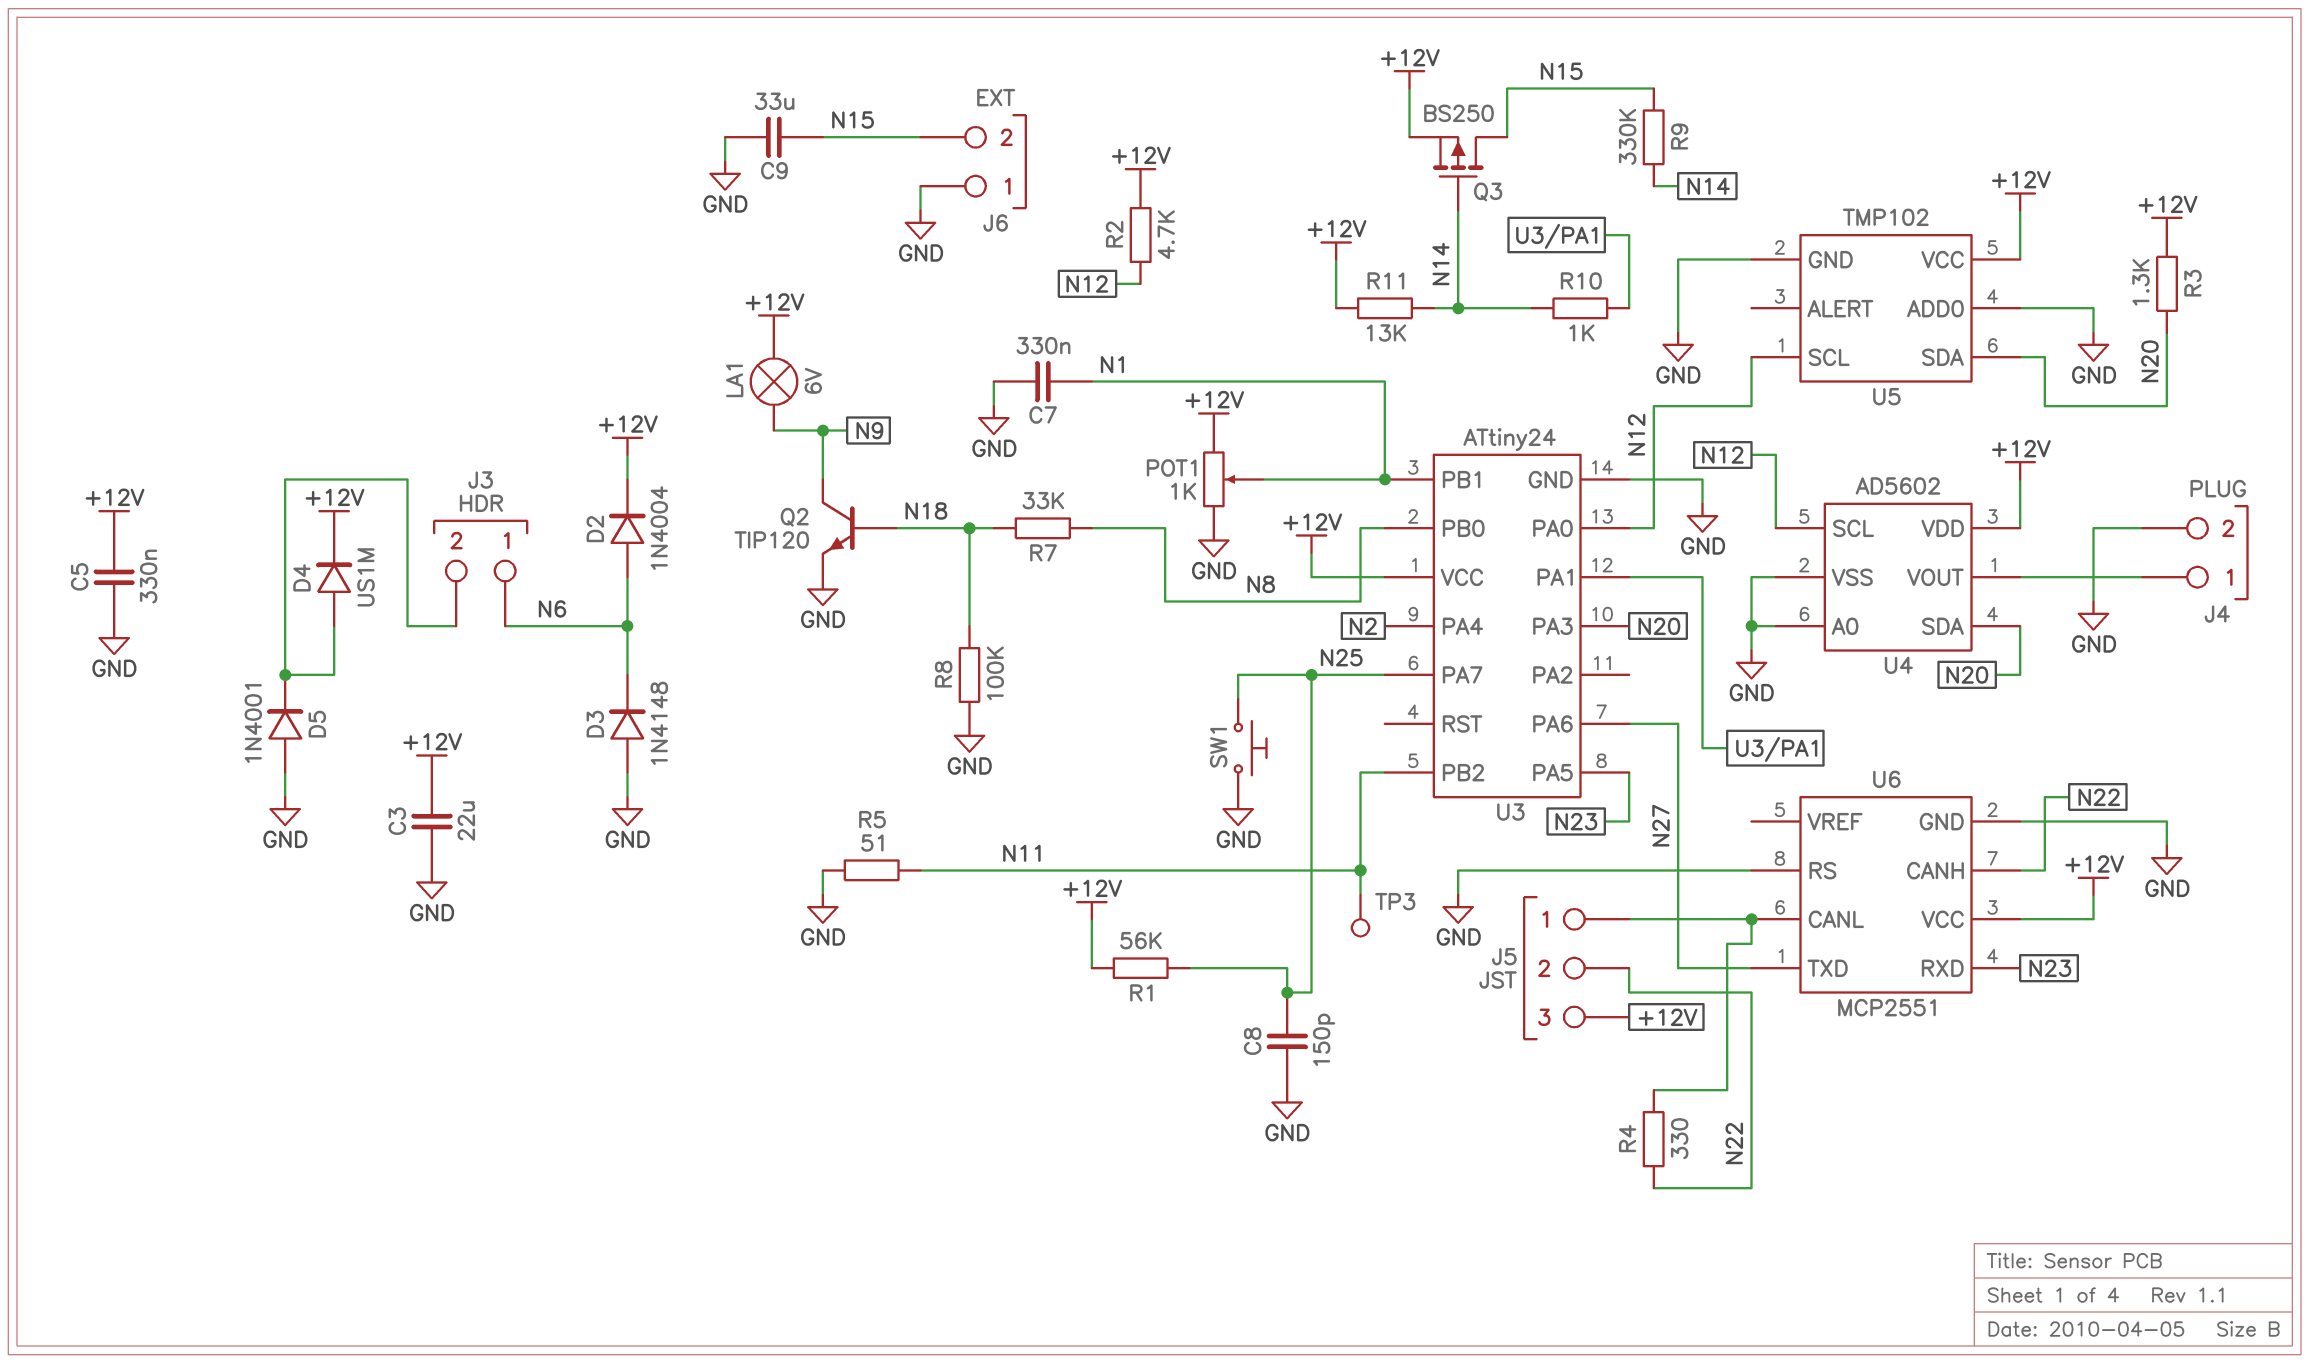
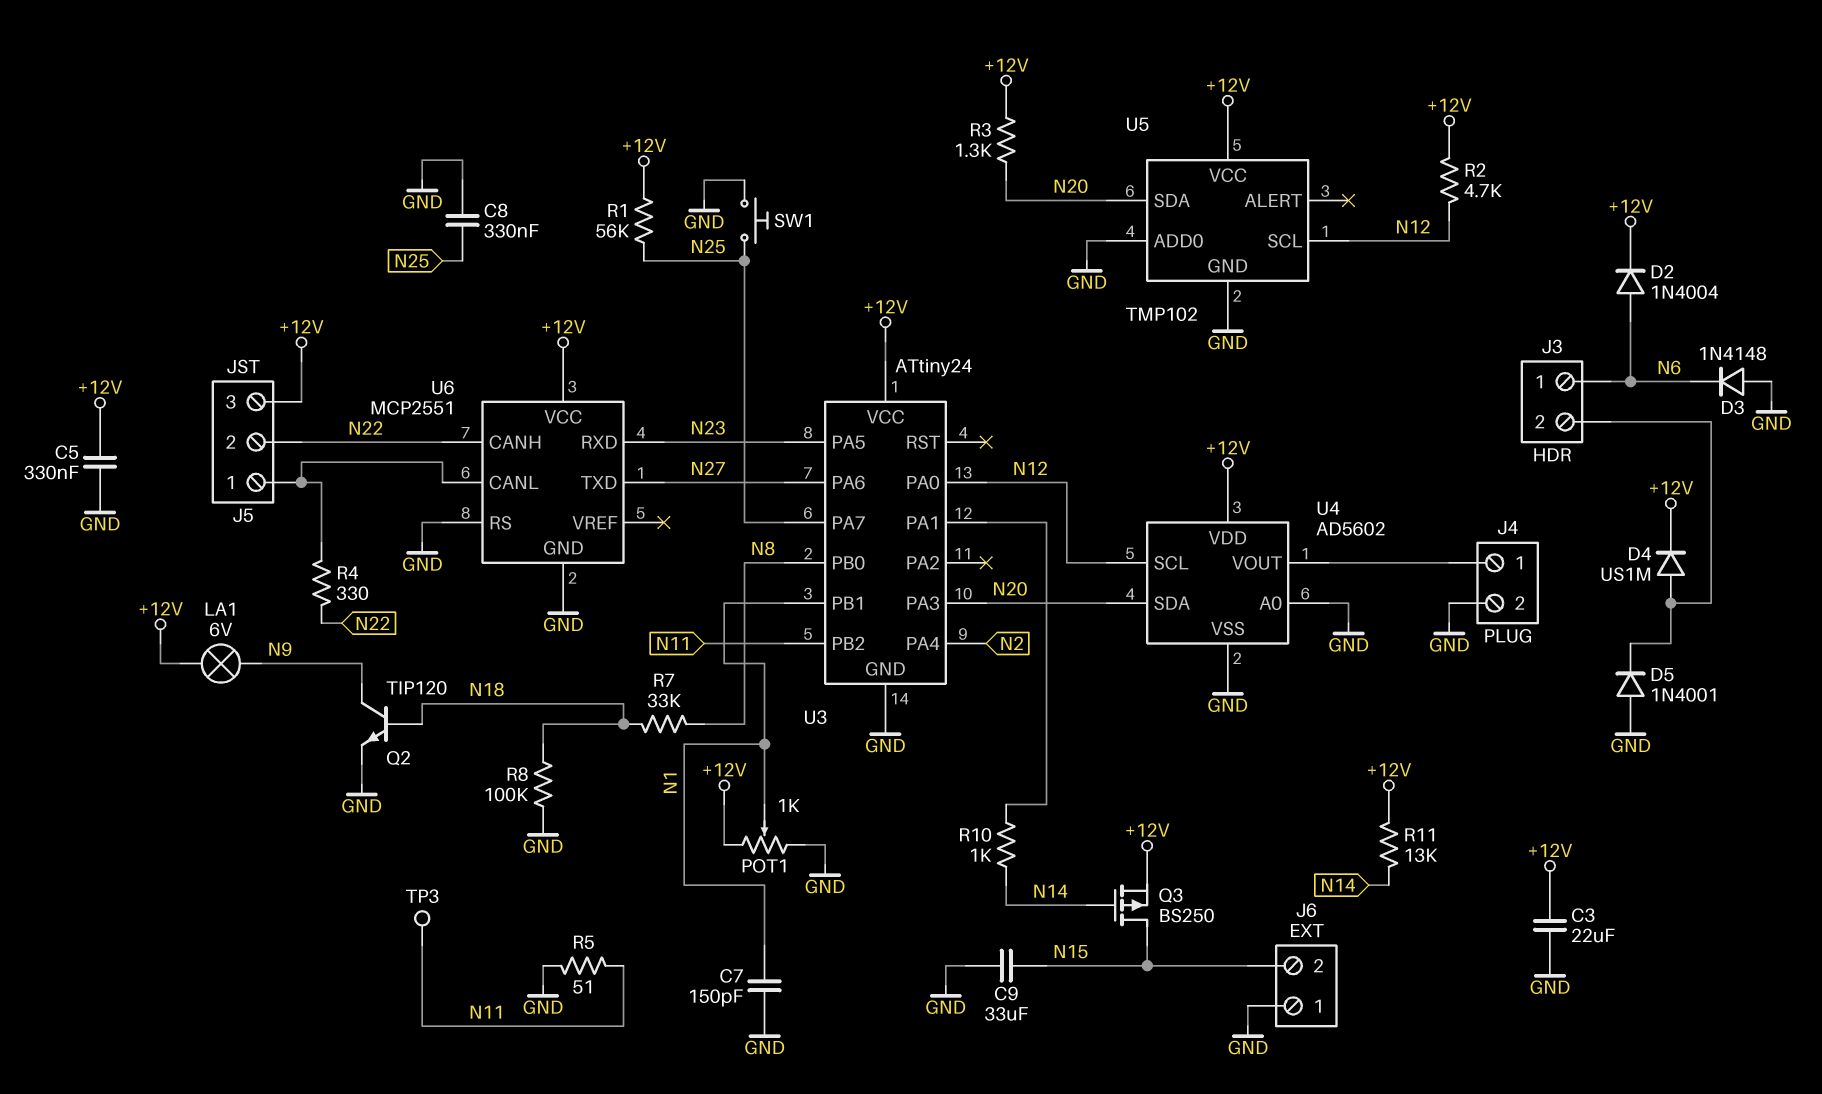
C7: 330nF (GND, N1) -> 150pF (GND, N1)
C8: 150pF (GND, N25) -> 330nF (GND, N25)
R9: 330k (N14, N15) -> none

